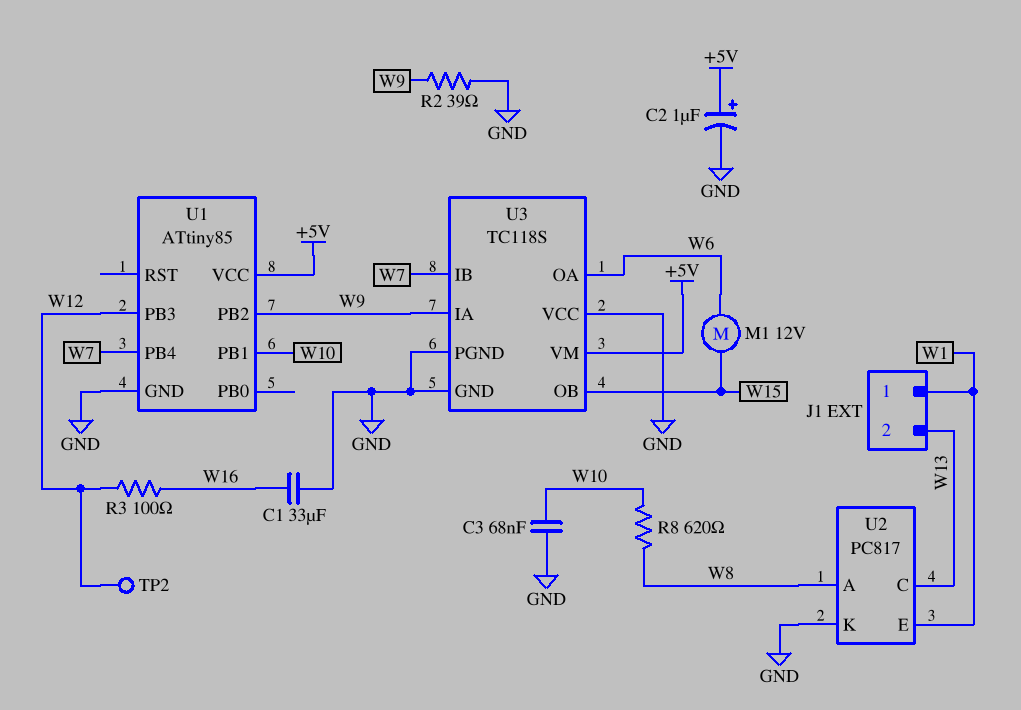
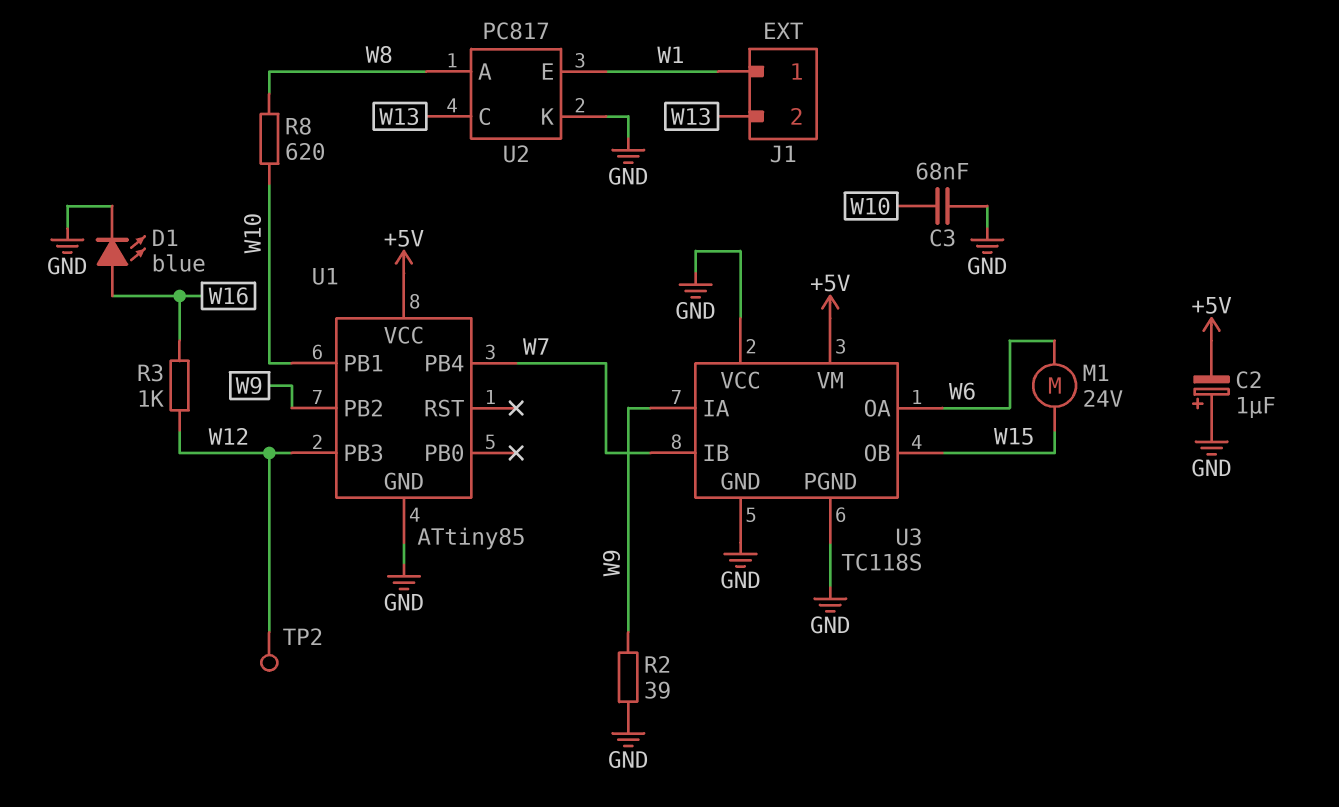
C1: 33uF (GND, W16) -> none
C2: 1uF (plus +5V, minus GND) -> 1uF (plus GND, minus +5V)
D1: none -> LED blue (A W16, K GND)
M1: motor 12V (W6, W15) -> motor 24V (W6, W15)
R3: 100 (W12, W16) -> 1k (W12, W16)

